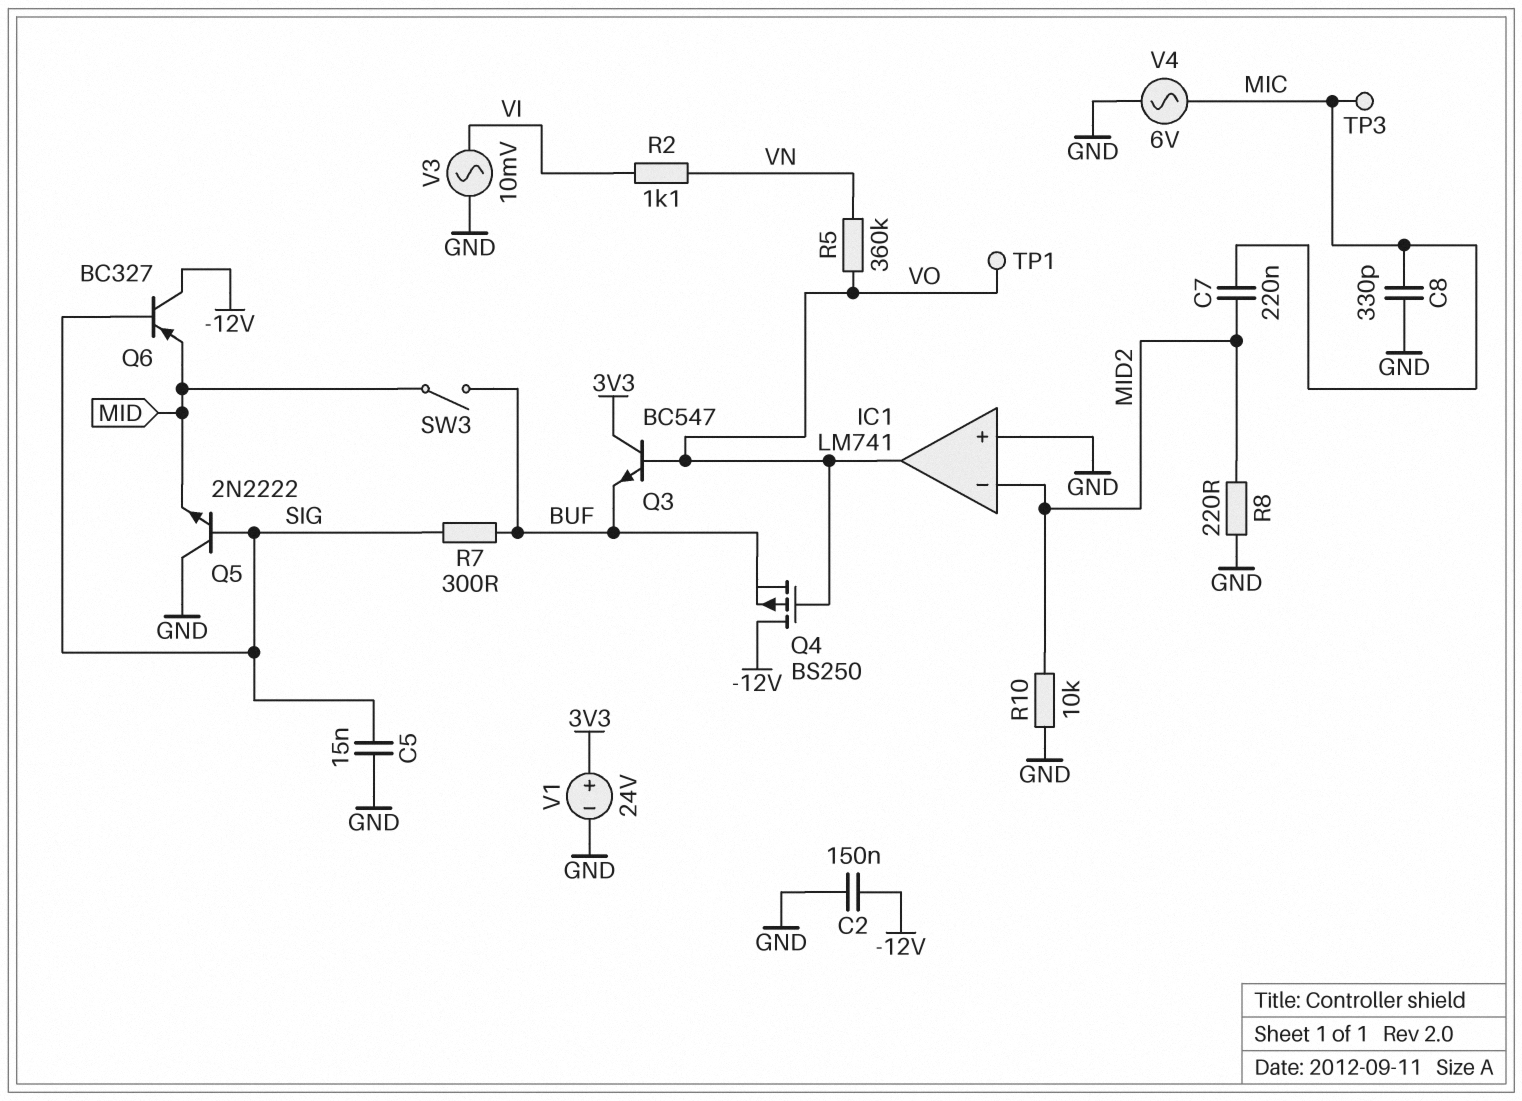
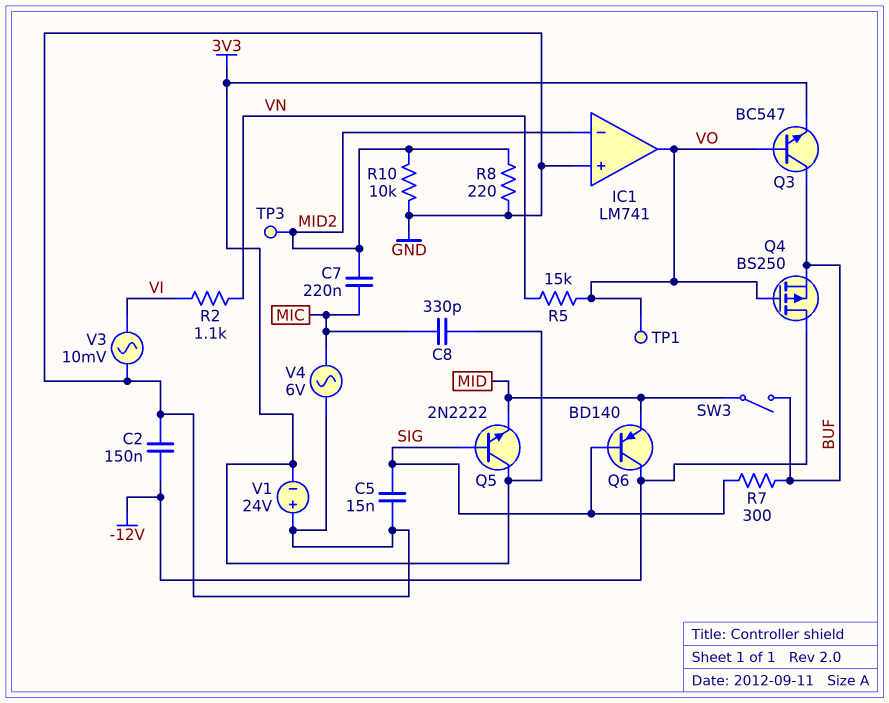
C8: 330pF (GND, MIC) -> 330pF (3V3, MIC)
Q3: NPN BC547 (B VO, C 3V3, E BUF) -> NPN BC547 (B VO, C BUF, E 3V3)
Q5: NPN 2N2222 (B SIG, C GND, E MID) -> NPN 2N2222 (B SIG, C 3V3, E MID)
Q6: PNP BC327 (B SIG, C -12V, E MID) -> PNP BD140 (B SIG, C -12V, E MID)
R5: 360k (VN, VO) -> 15k (VN, VO)
TP3: test point (MIC) -> test point (MID2)
V1: 24V (plus 3V3, minus GND) -> 24V (plus GND, minus 3V3)

